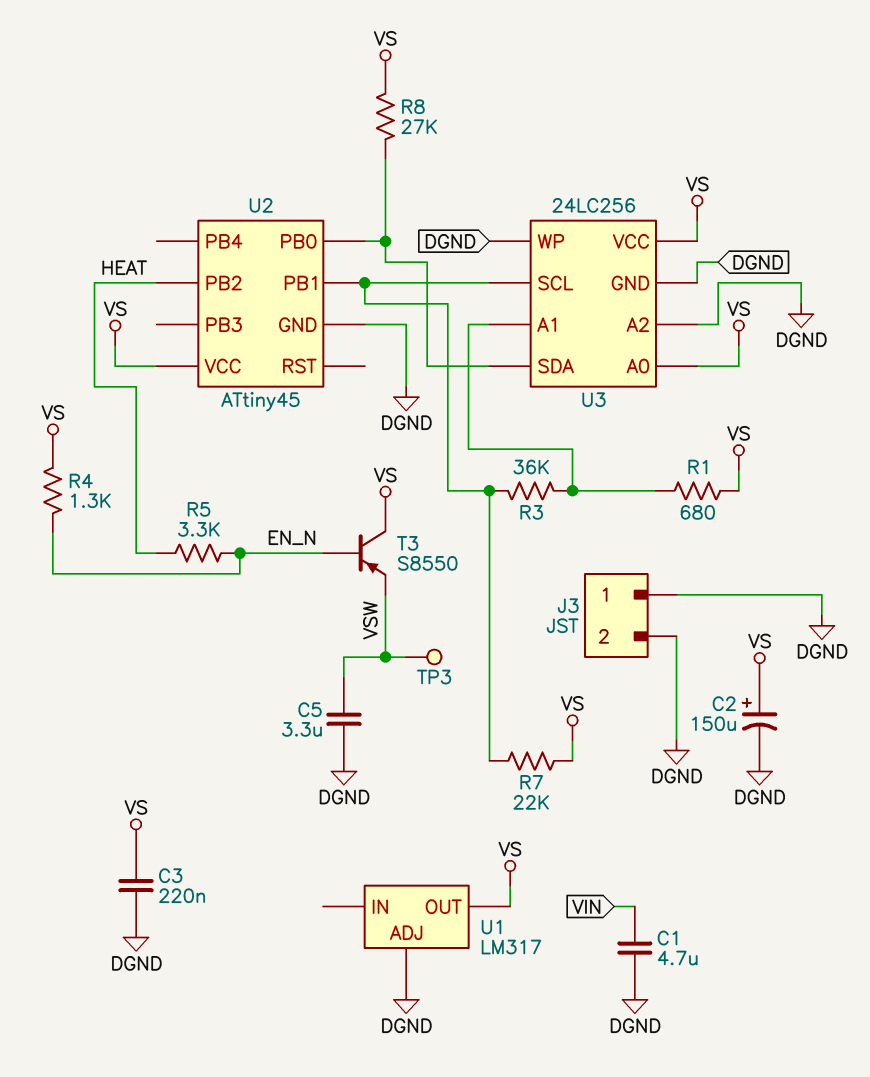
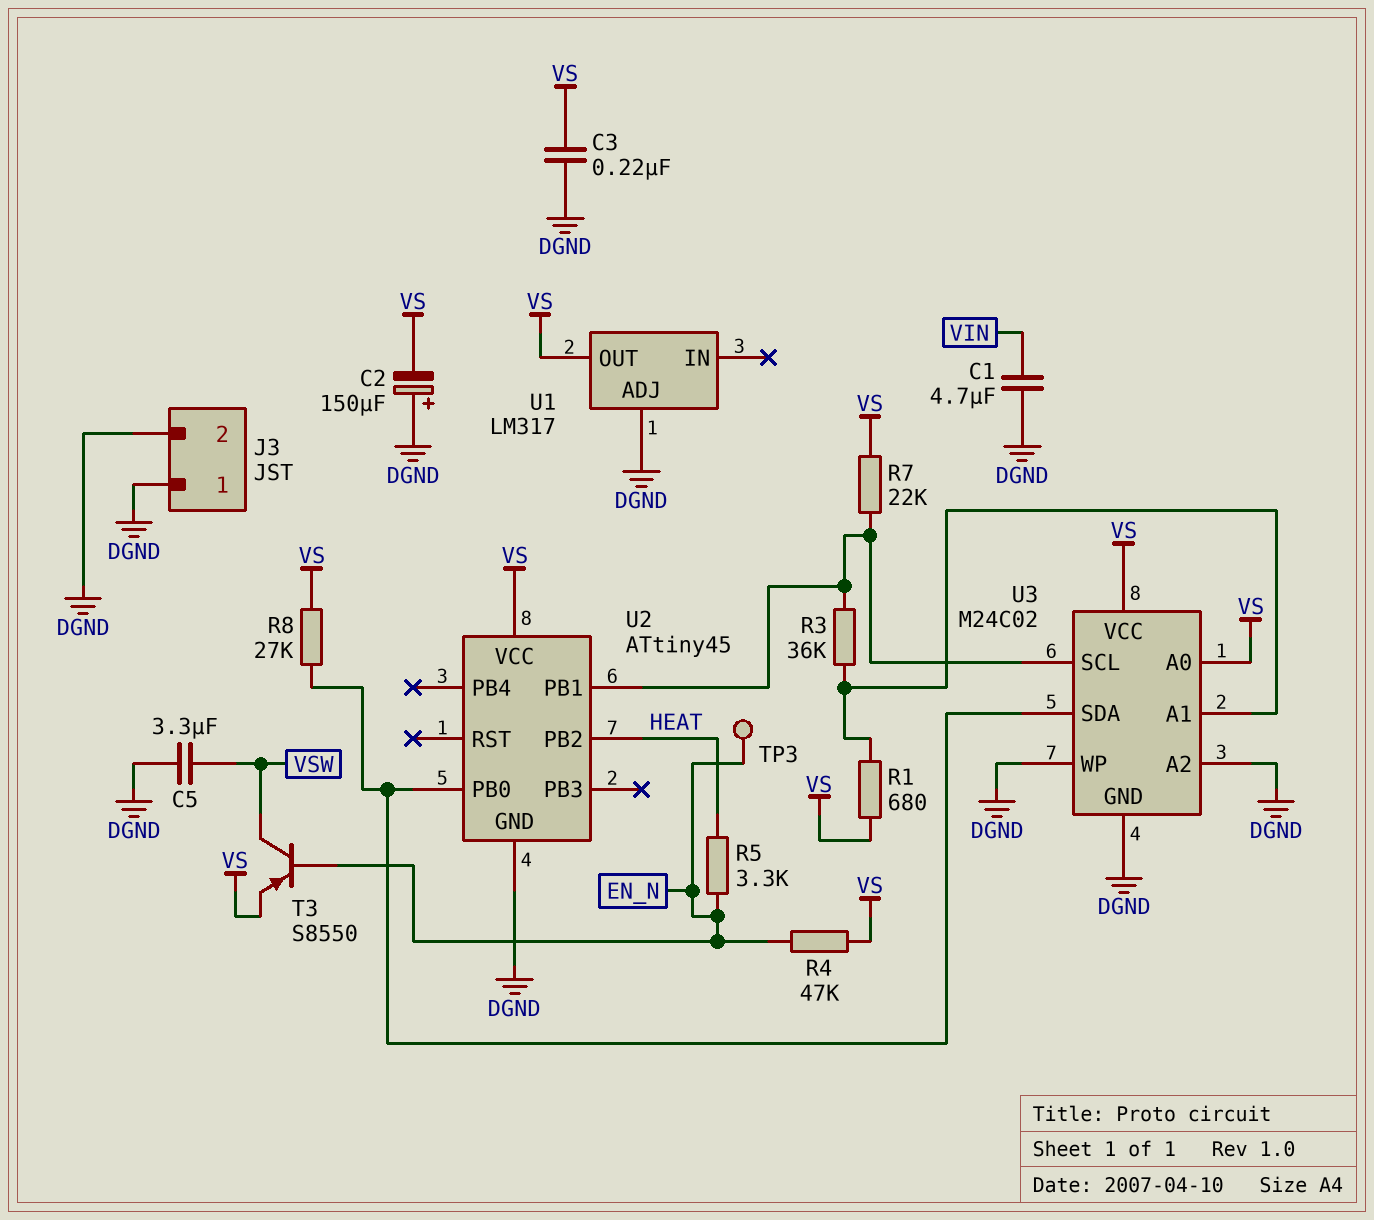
C2: 150uF (plus VS, minus DGND) -> 150uF (plus DGND, minus VS)
R4: 1.3k (EN_N, VS) -> 47k (EN_N, VS)
T3: PNP S8550 (B EN_N, C VS, E VSW) -> PNP S8550 (B EN_N, C VSW, E VS)
TP3: test point (VSW) -> test point (EN_N)
U3: 24LC256 -> M24C02

